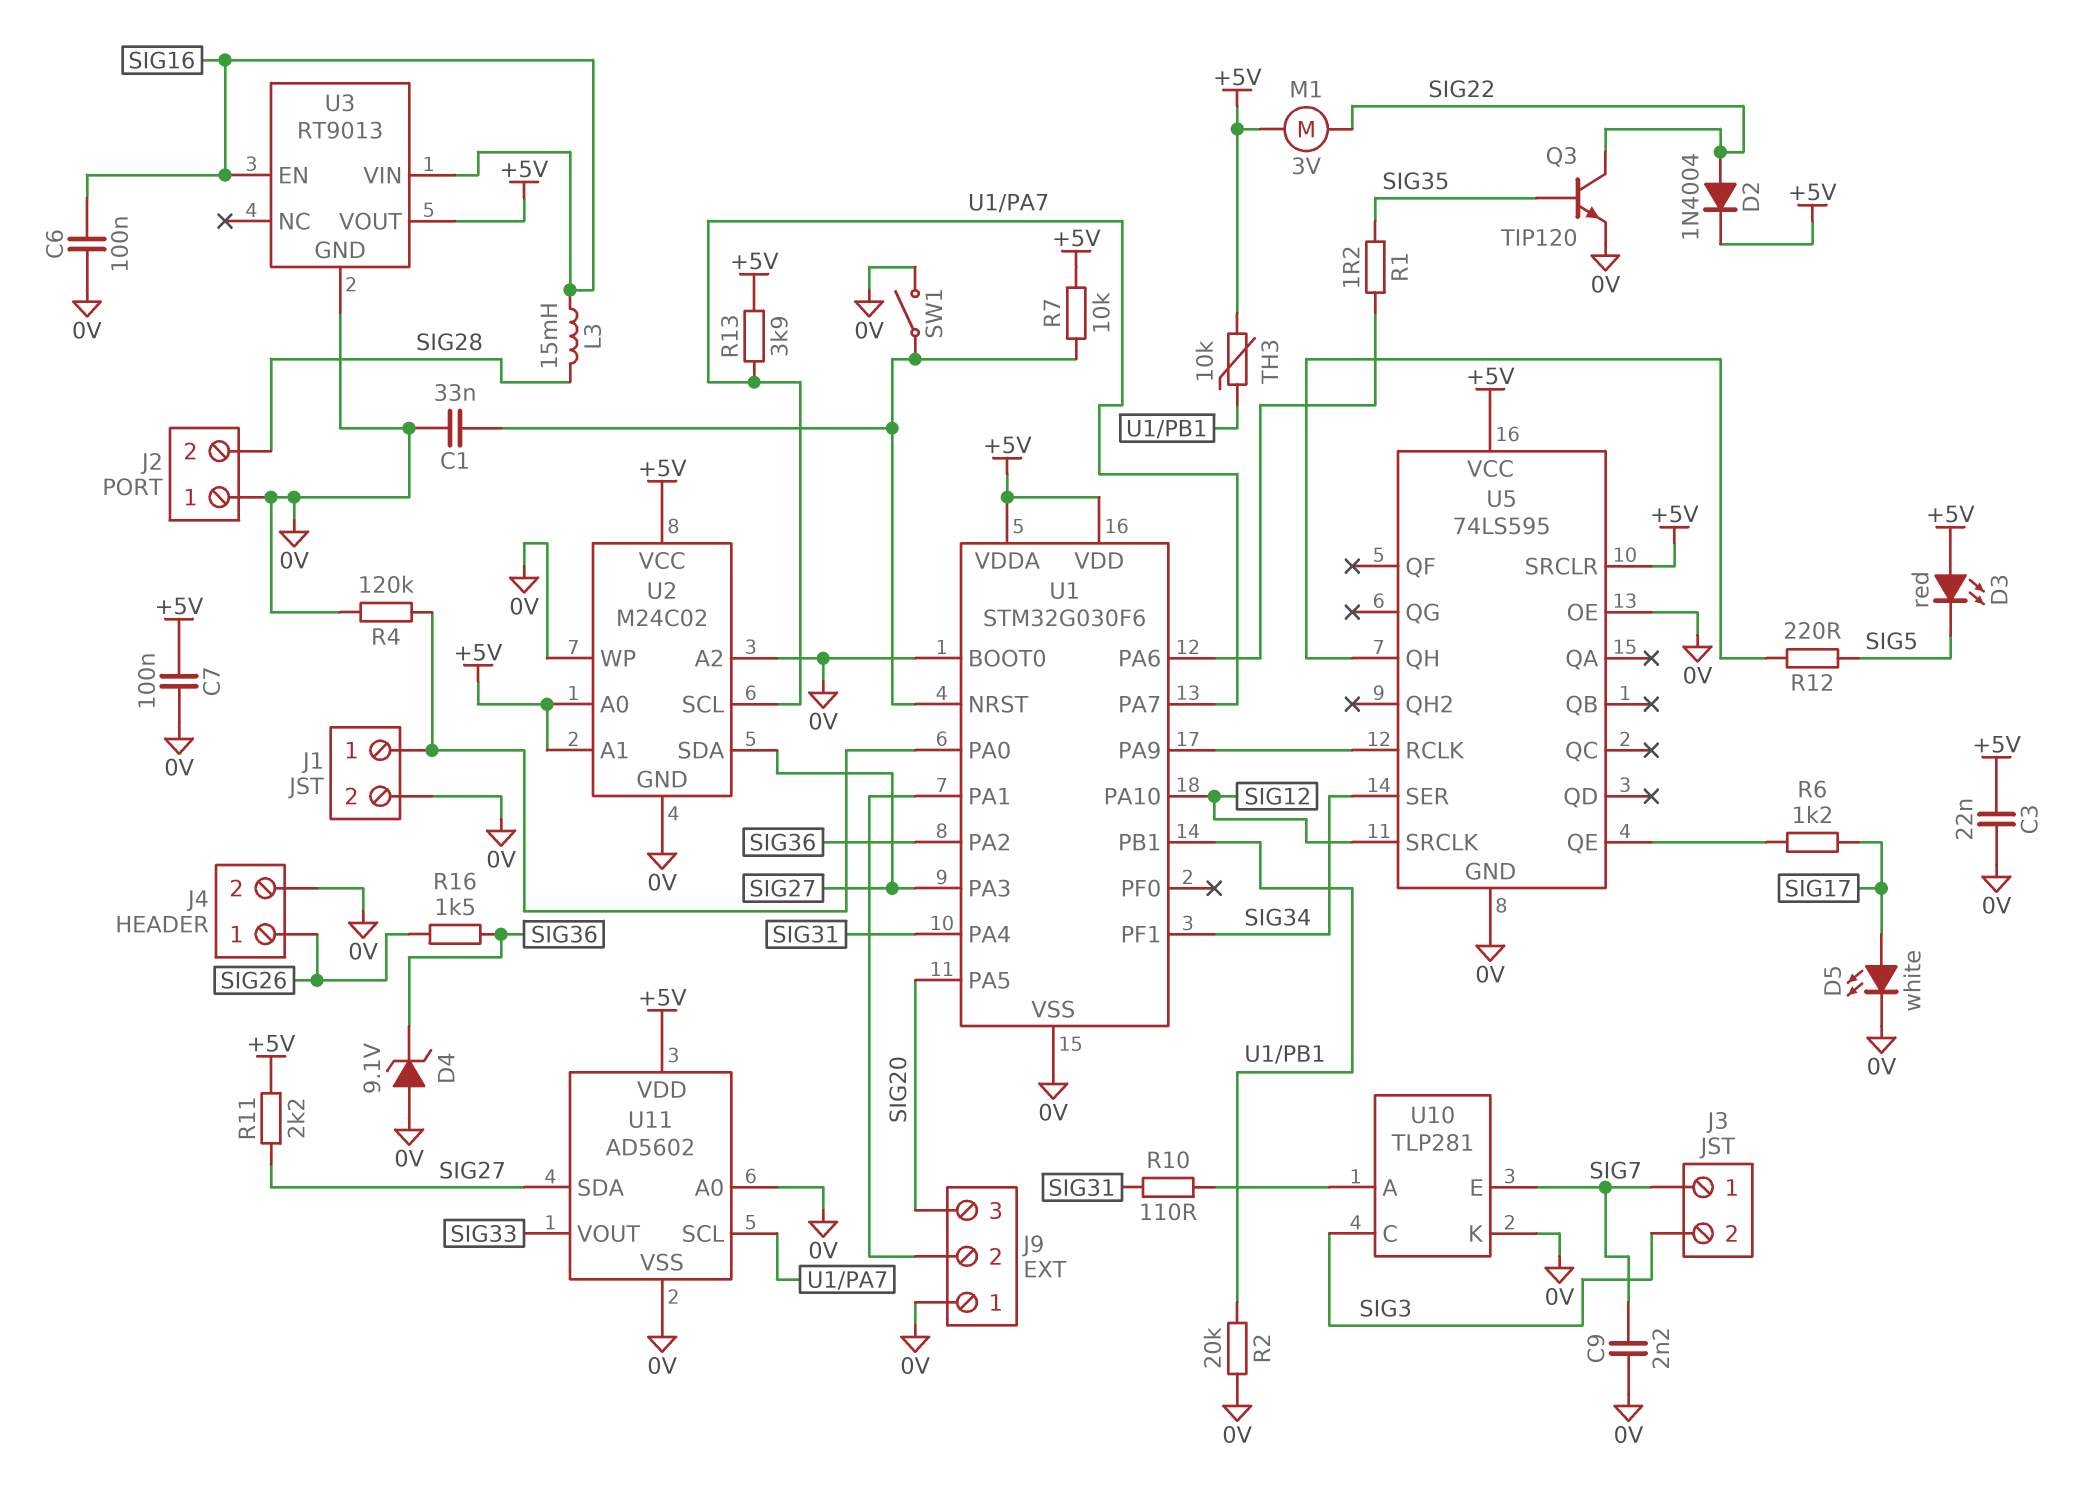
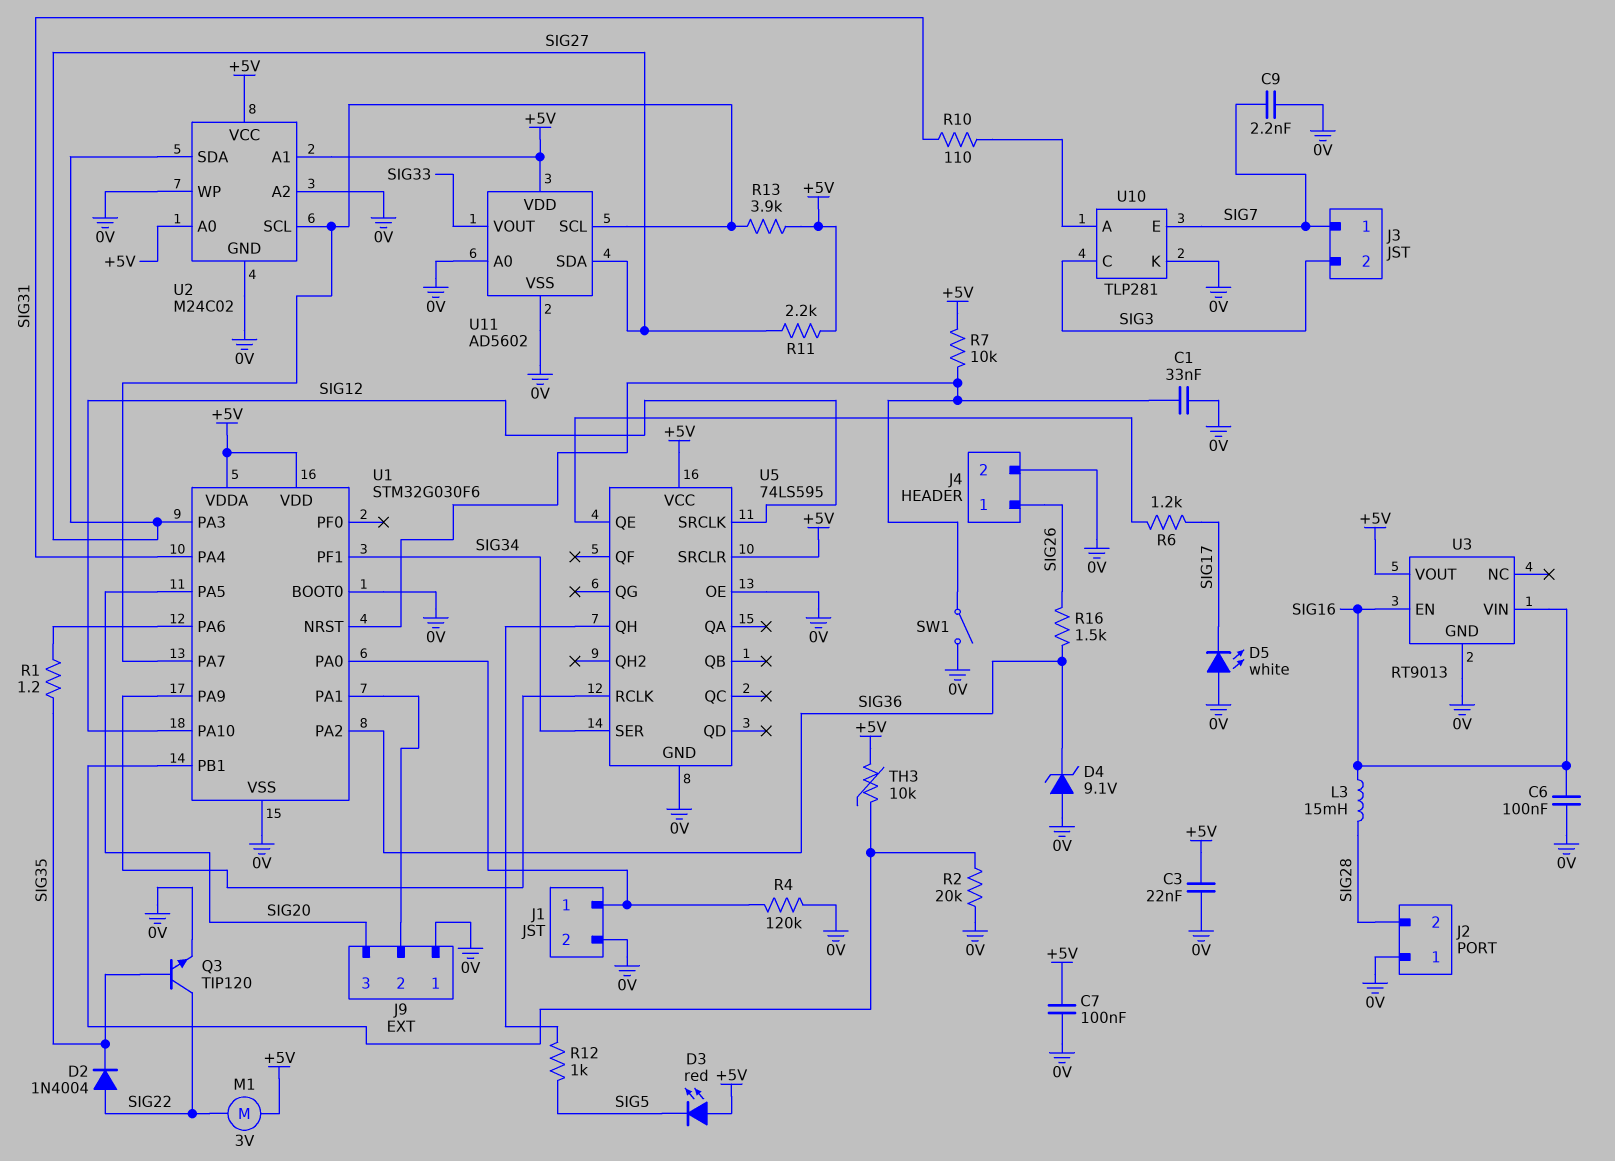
D2: diode 1N4004 (A SIG22, K +5V) -> diode 1N4004 (A SIG22, K SIG35)
D5: LED white (A SIG17, K 0V) -> LED white (A 0V, K SIG17)
R12: 220 (SIG5, U5/QH) -> 1k (SIG5, U5/QH)

